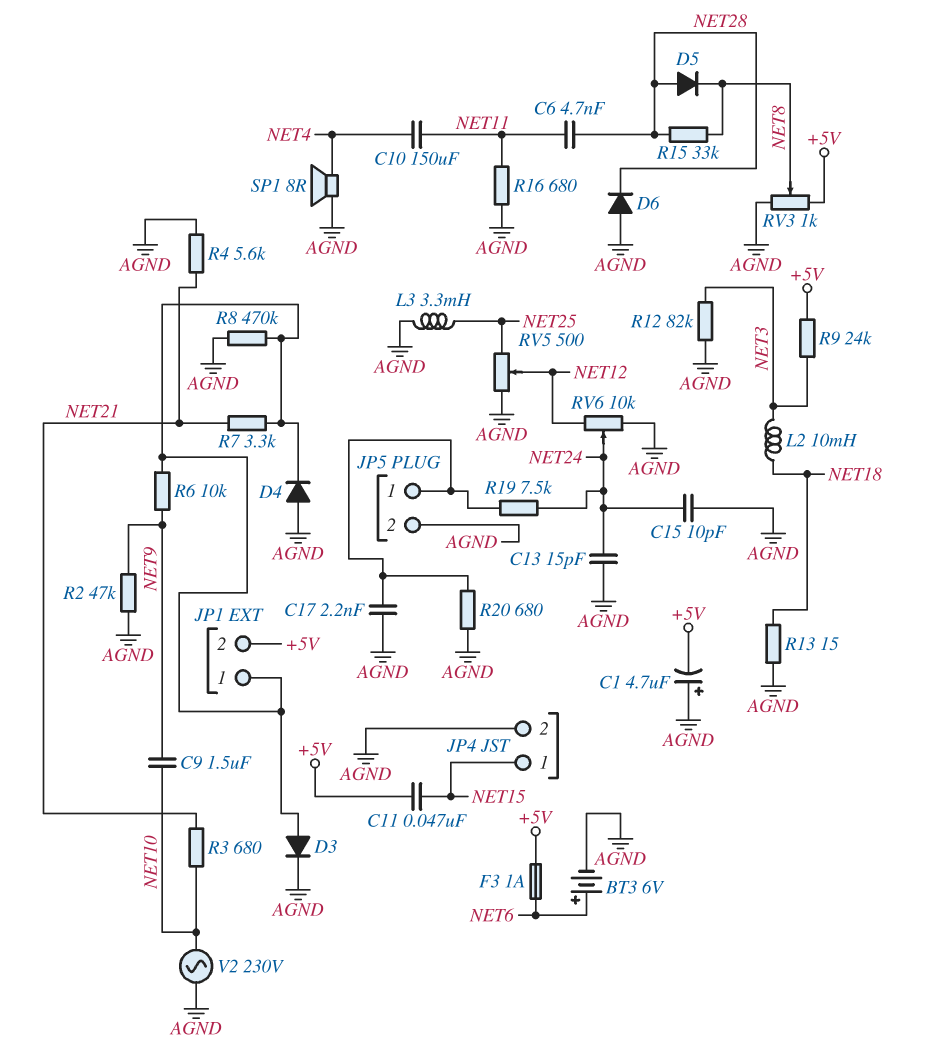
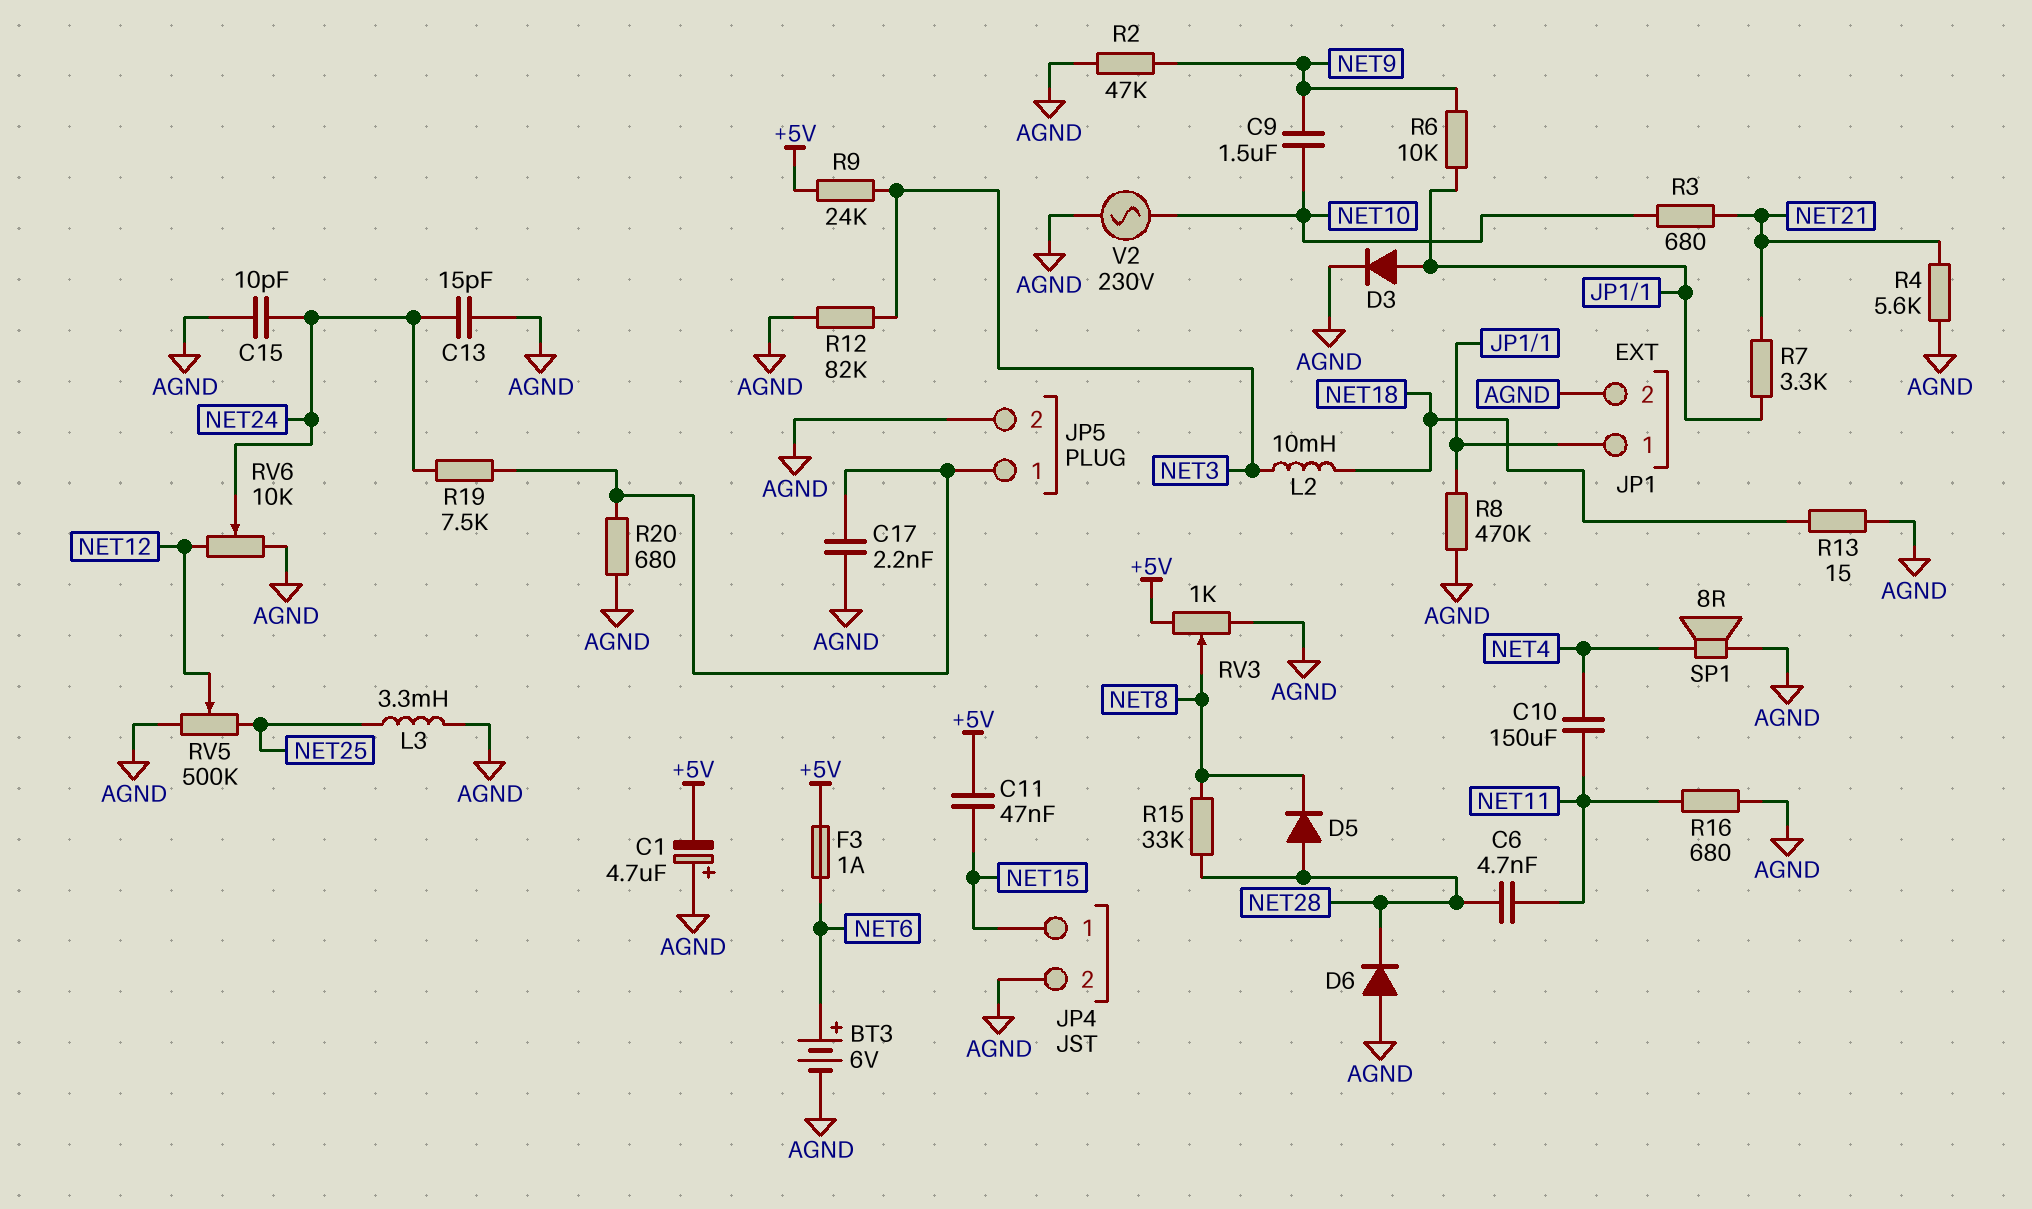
D4: diode (A AGND, K JP1/1) -> none
JP1 pin 2: +5V -> AGND
RV5: 500 (AGND, NET25, wiper NET12) -> 500k (AGND, NET25, wiper NET12)

